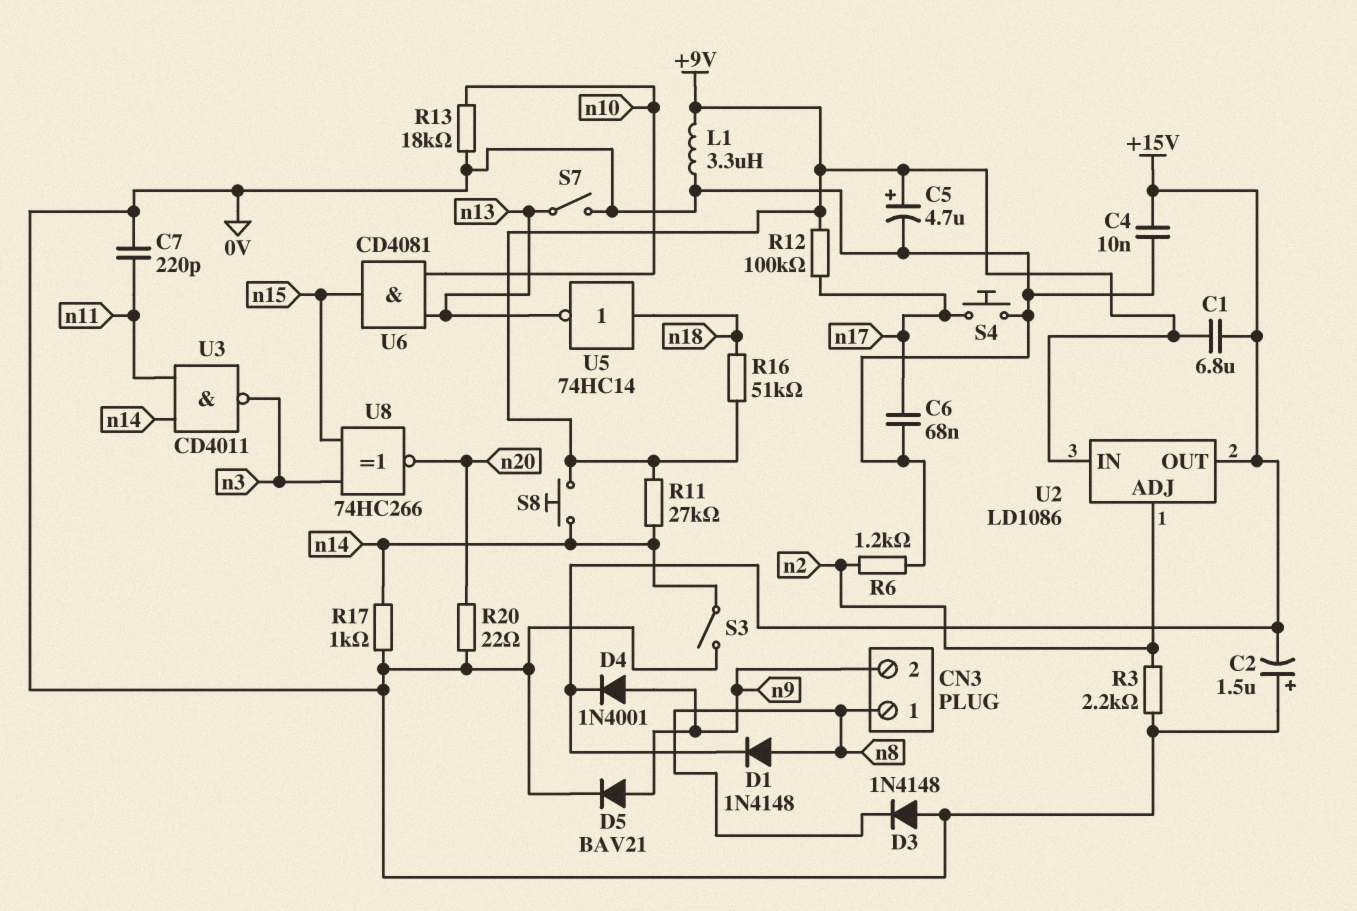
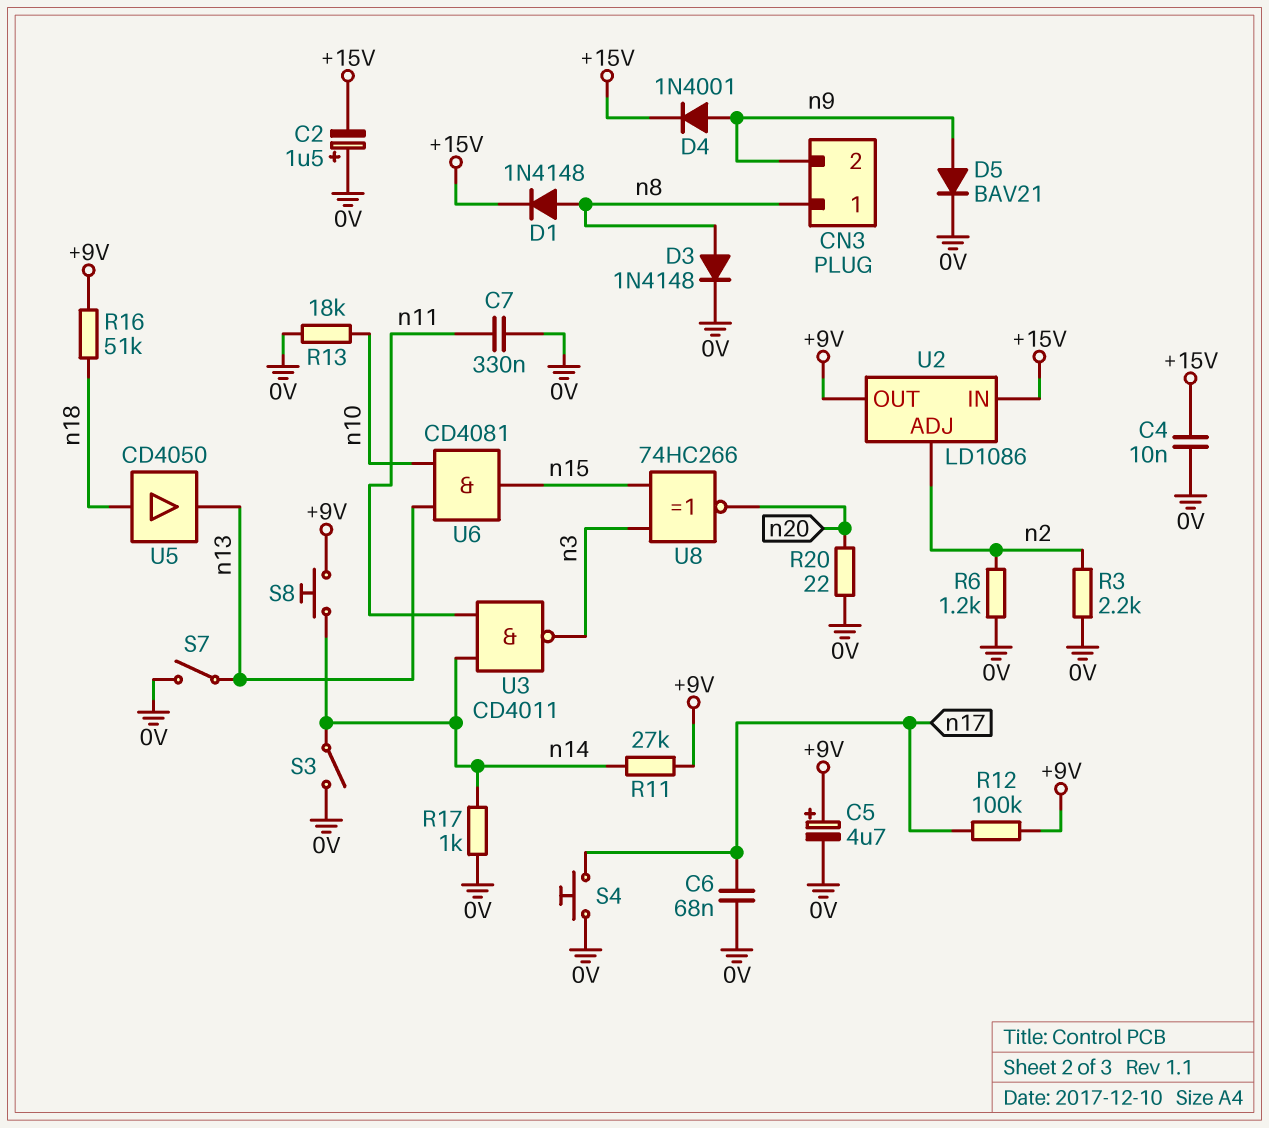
C1: 6.8uF (+9V, +15V) -> none
C7: 220pF (0V, n11) -> 330nF (0V, n11)
D3: diode 1N4148 (A 0V, K n8) -> diode 1N4148 (A n8, K 0V)
L1: 3.3uH (+9V, 0V) -> none
U2 pin IN: +9V -> +15V
U2 pin OUT: +15V -> +9V
U5: NOT 74HC14 (in n18, out n13) -> buffer CD4050 (in n18, out n13)

